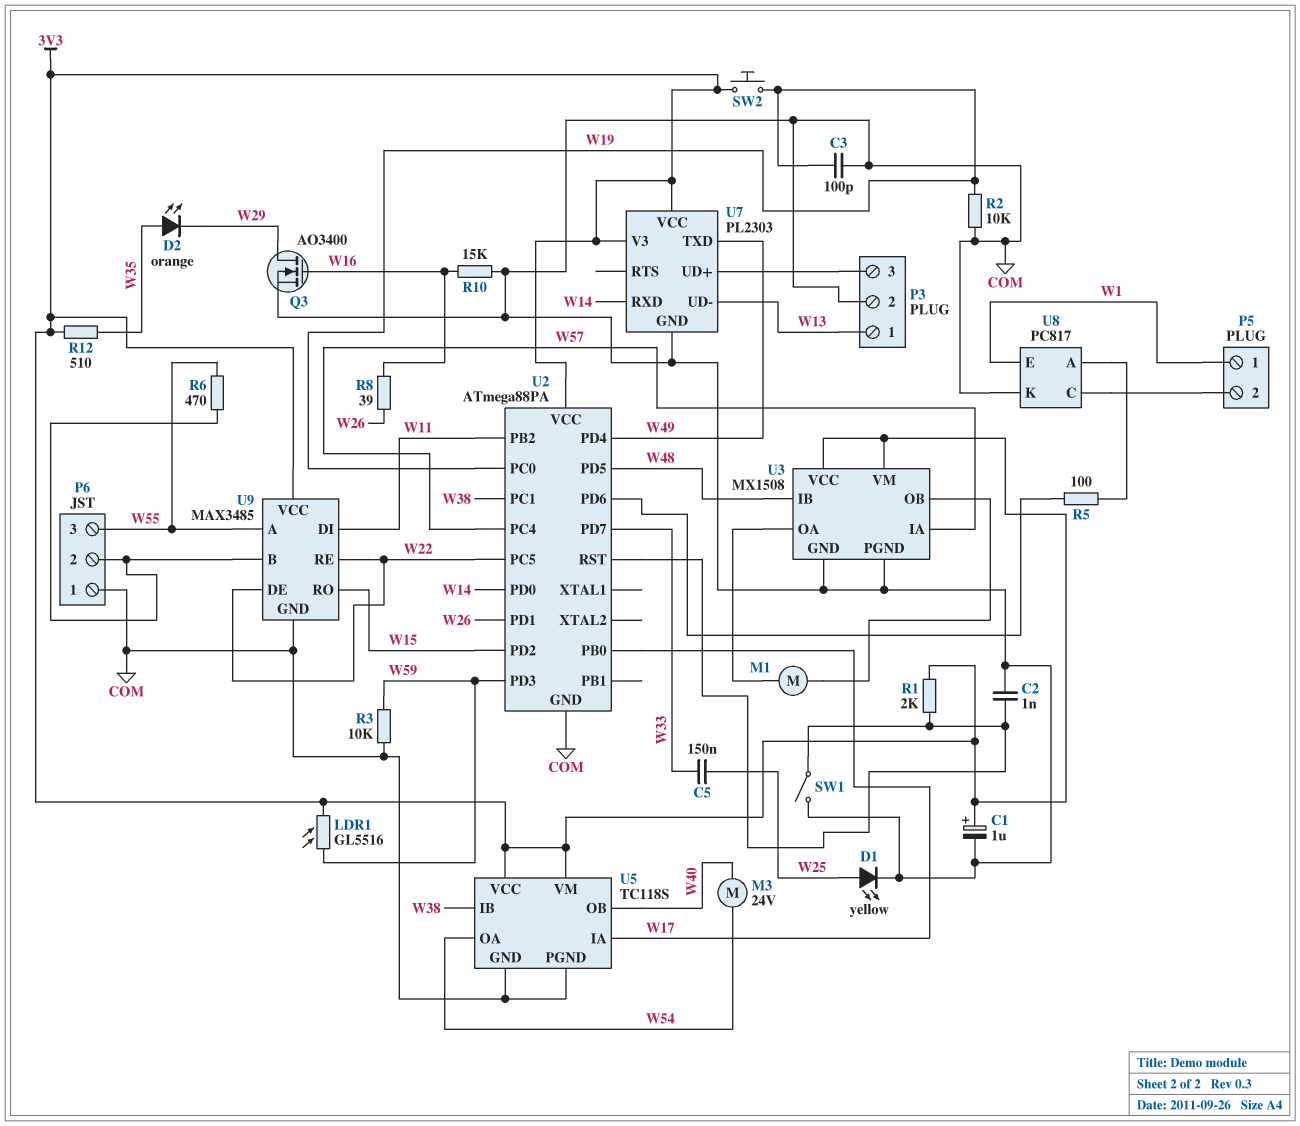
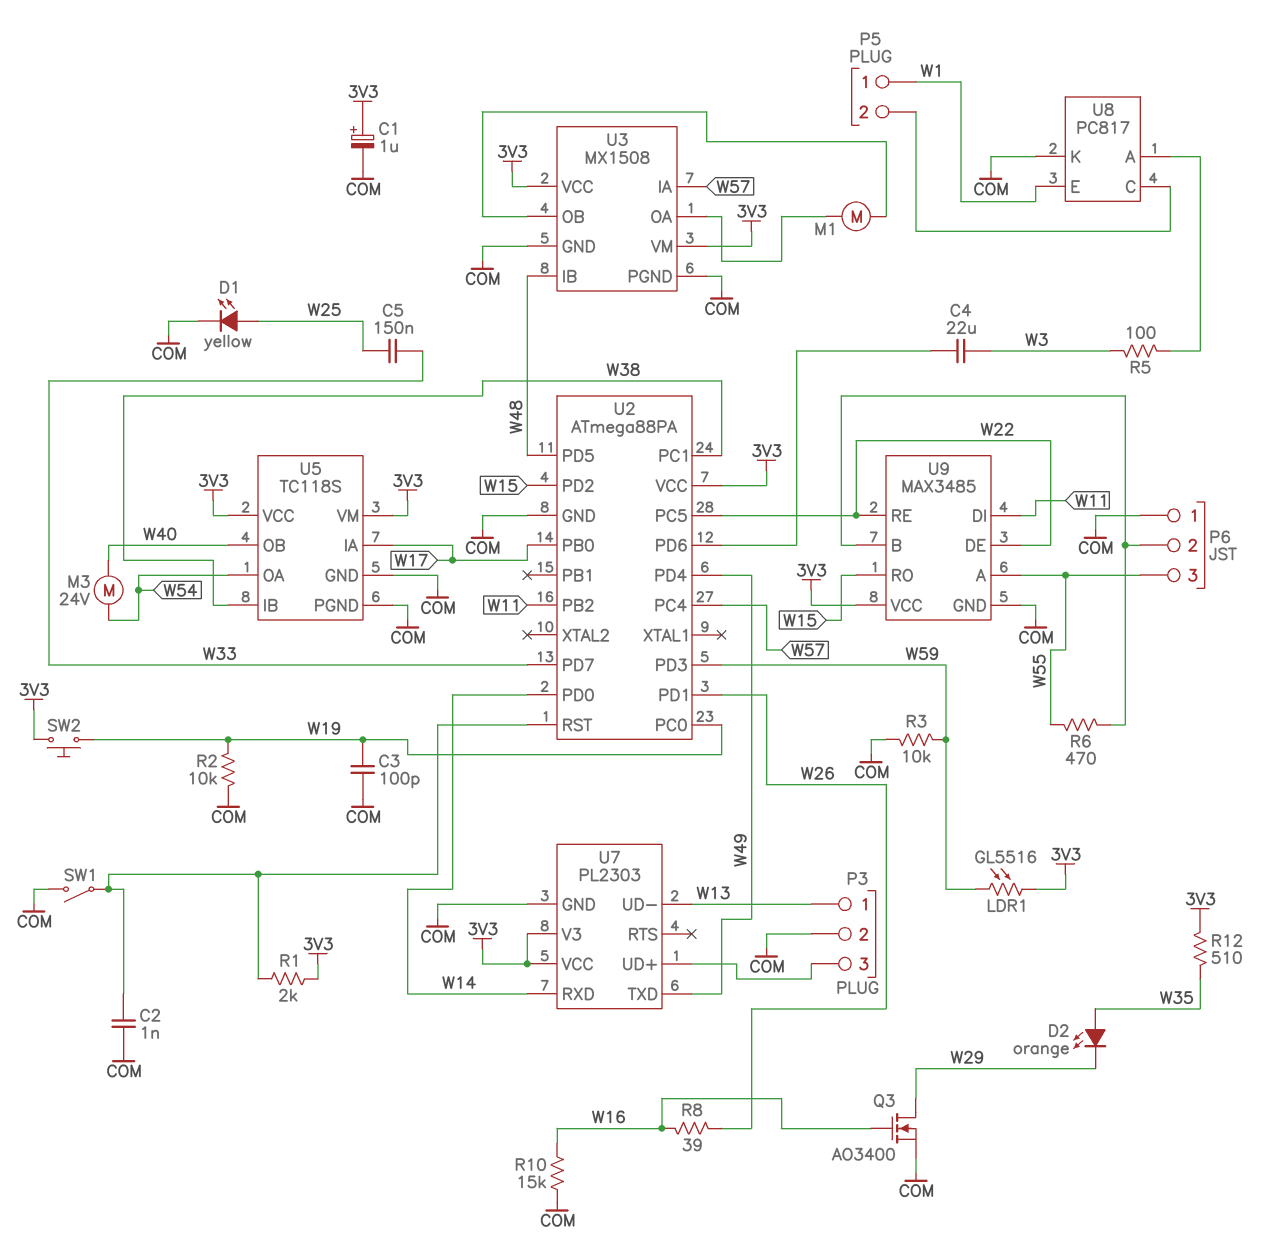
C4: none -> 22uF (U2/PD6, W3)
R5: 100 (U2/PD6, U8/A) -> 100 (U8/A, W3)

